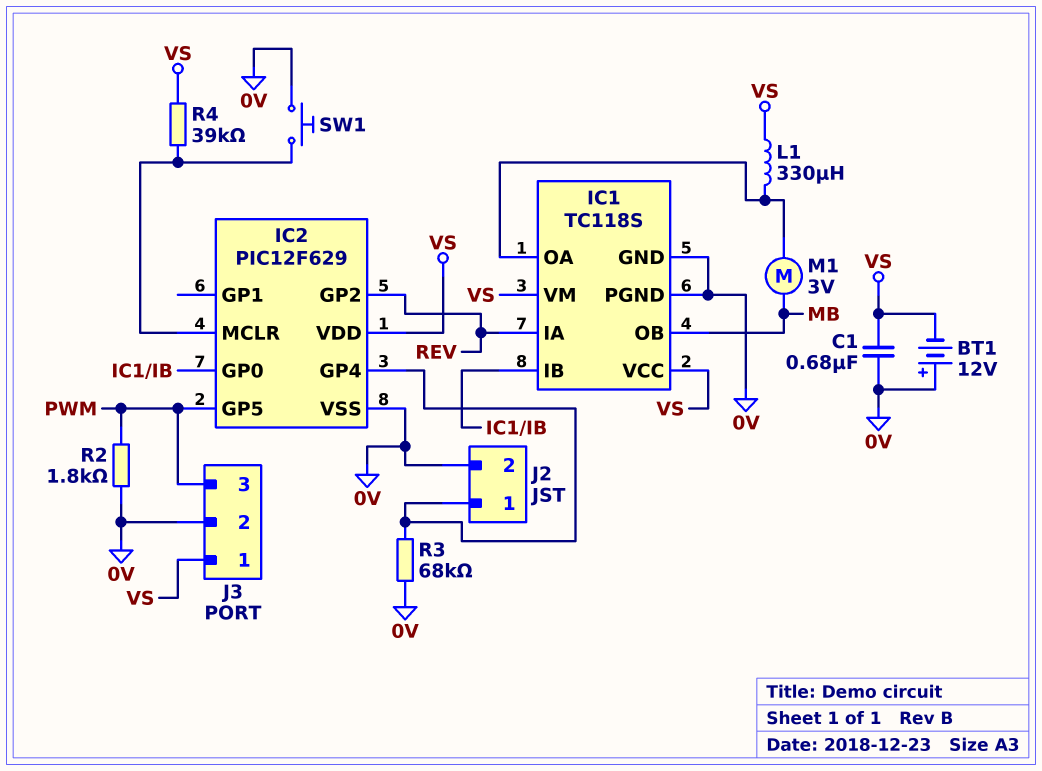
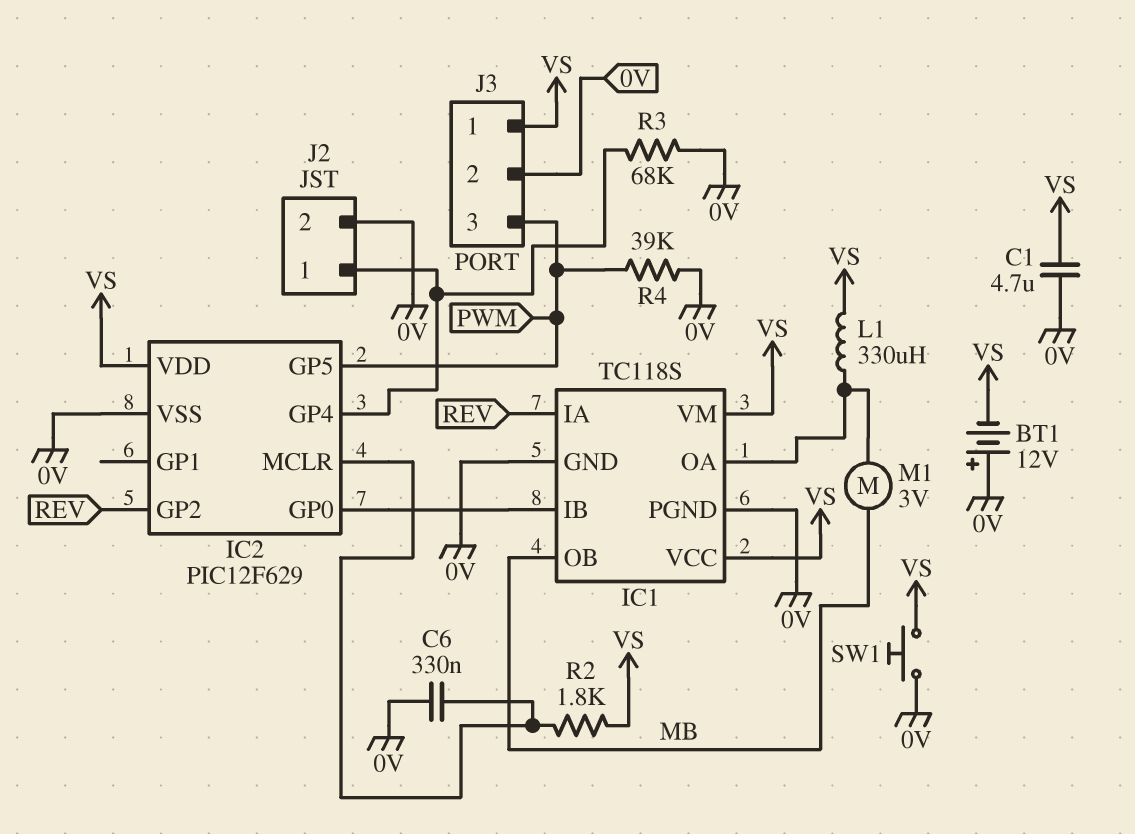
C1: 680nF (0V, VS) -> 4.7uF (0V, VS)
C6: none -> 330nF (0V, IC2/MCLR)
R2: 1.8k (0V, PWM) -> 1.8k (IC2/MCLR, VS)
R4: 39k (IC2/MCLR, VS) -> 39k (0V, PWM)
SW1: button (0V, IC2/MCLR) -> button (0V, VS)

